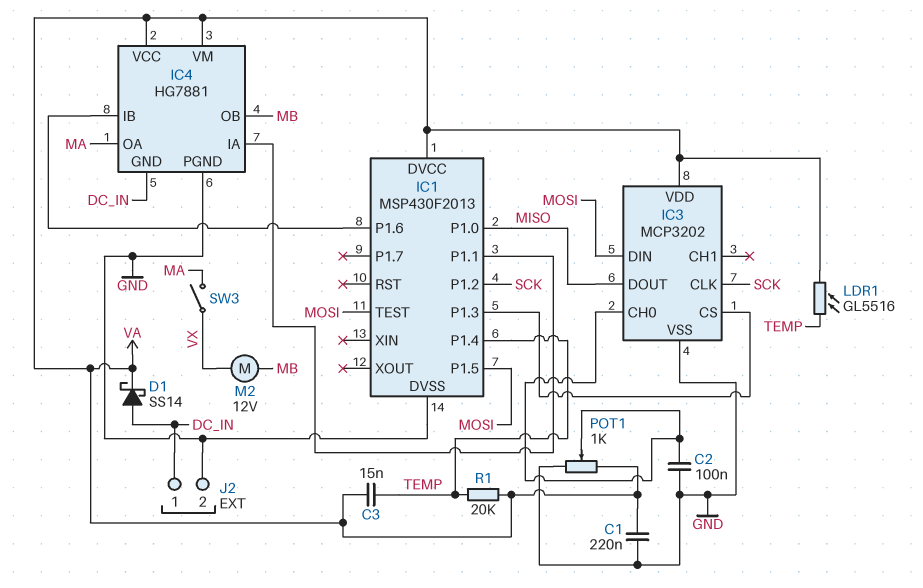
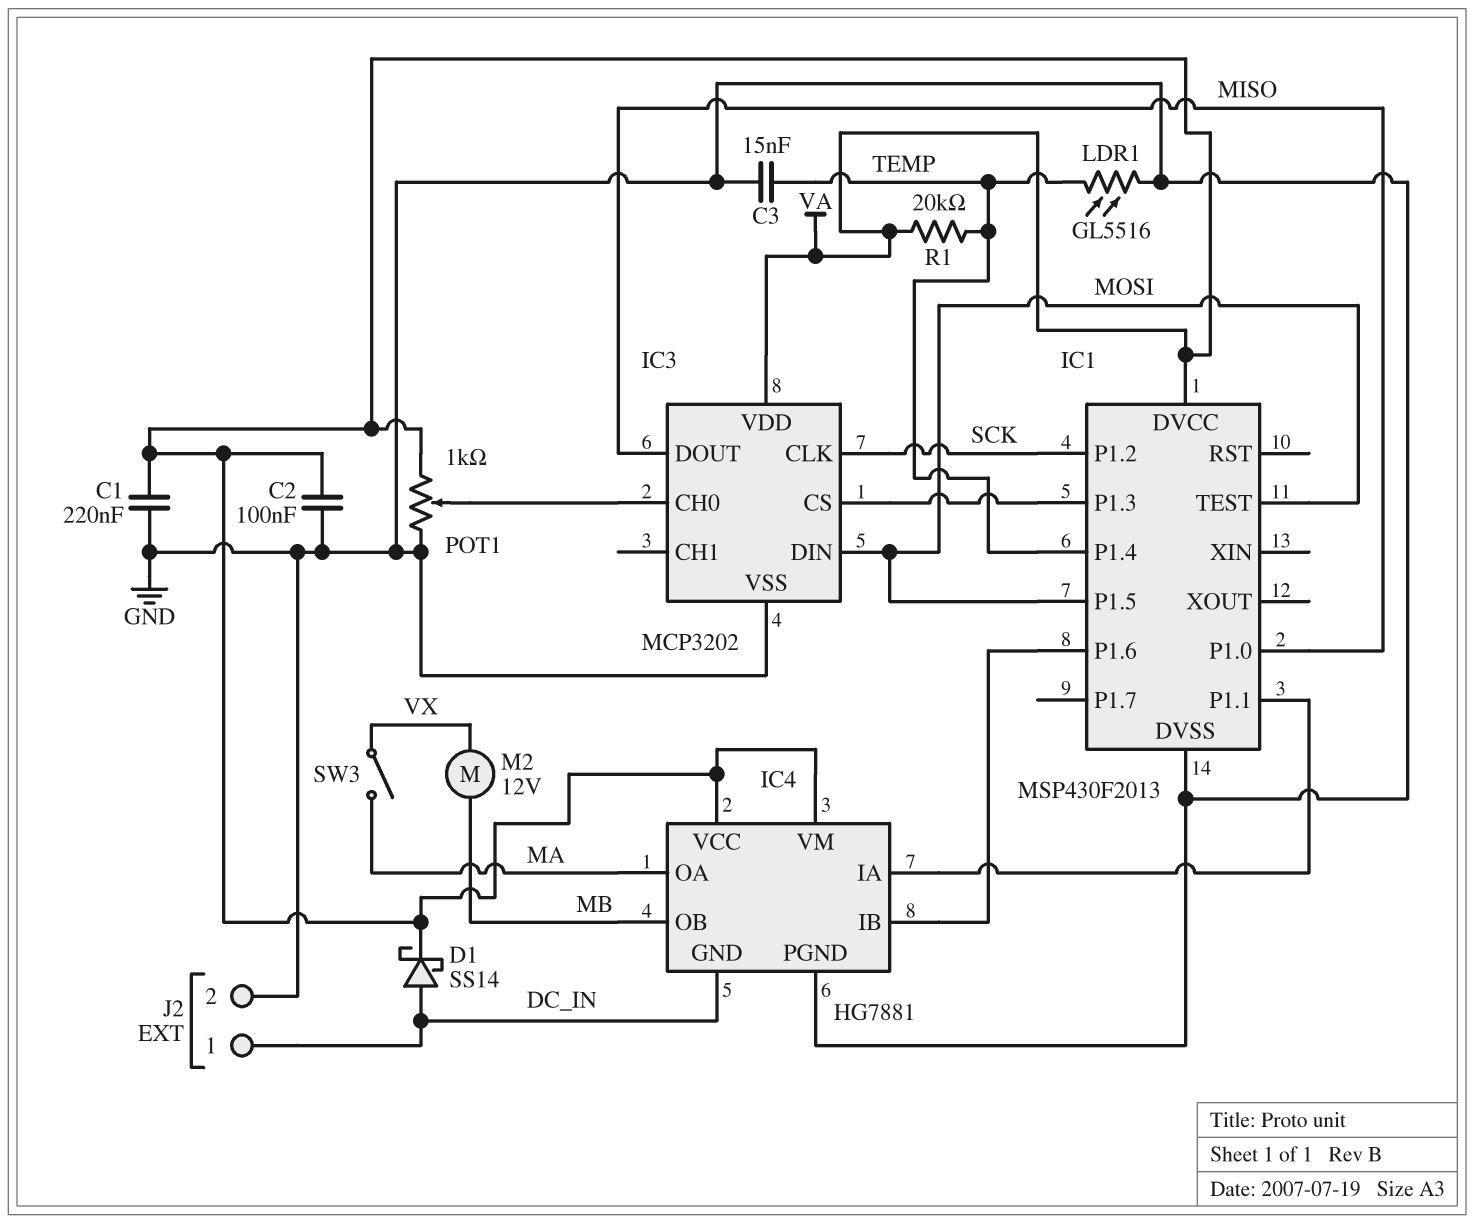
C2: 100nF (GND, IC3/CH0) -> 100nF (GND, VA)
C3: 15nF (TEMP, VA) -> 15nF (GND, TEMP)
LDR1: GL5516 (TEMP, VA) -> GL5516 (GND, TEMP)

